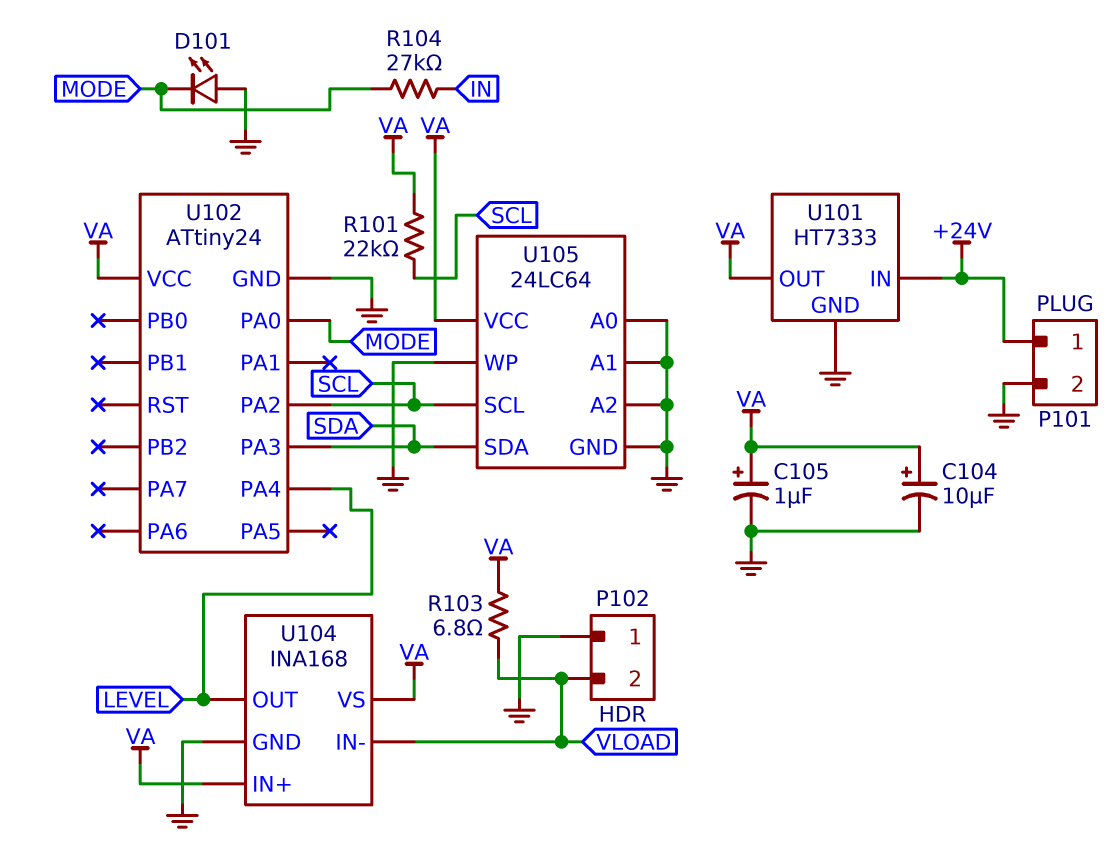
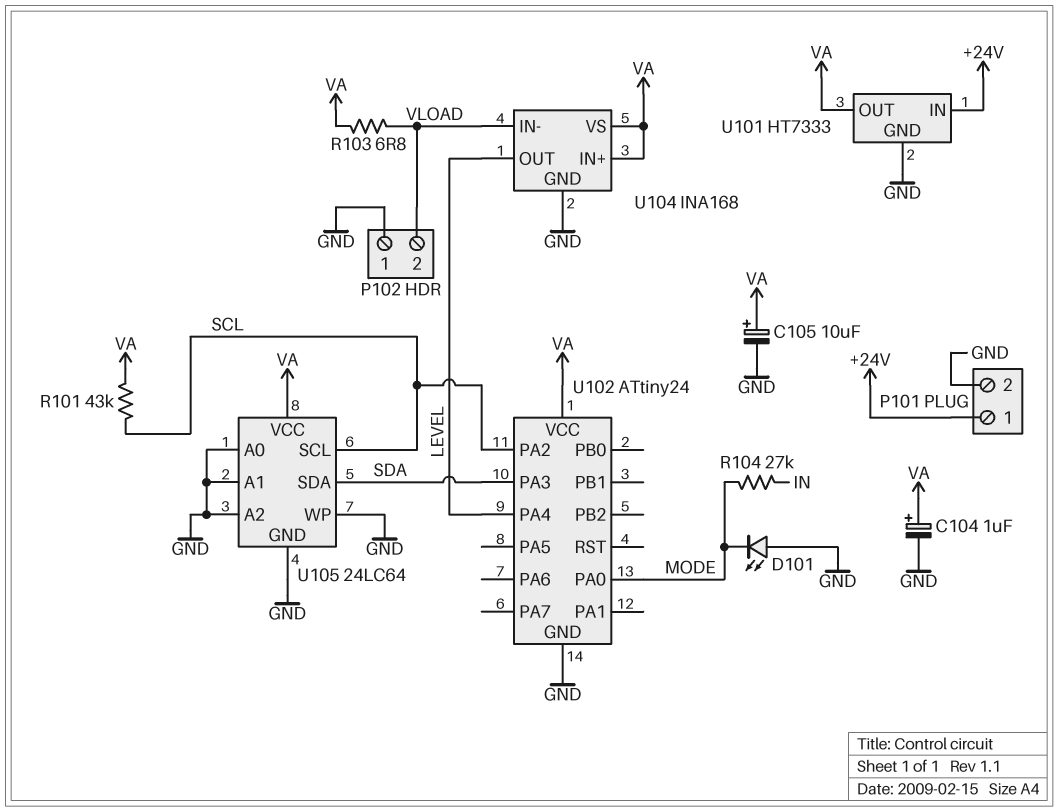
C104: 10uF (plus VA, minus GND) -> 1uF (plus VA, minus GND)
C105: 1uF (plus VA, minus GND) -> 10uF (plus VA, minus GND)
R101: 22k (SCL, VA) -> 43k (SCL, VA)

